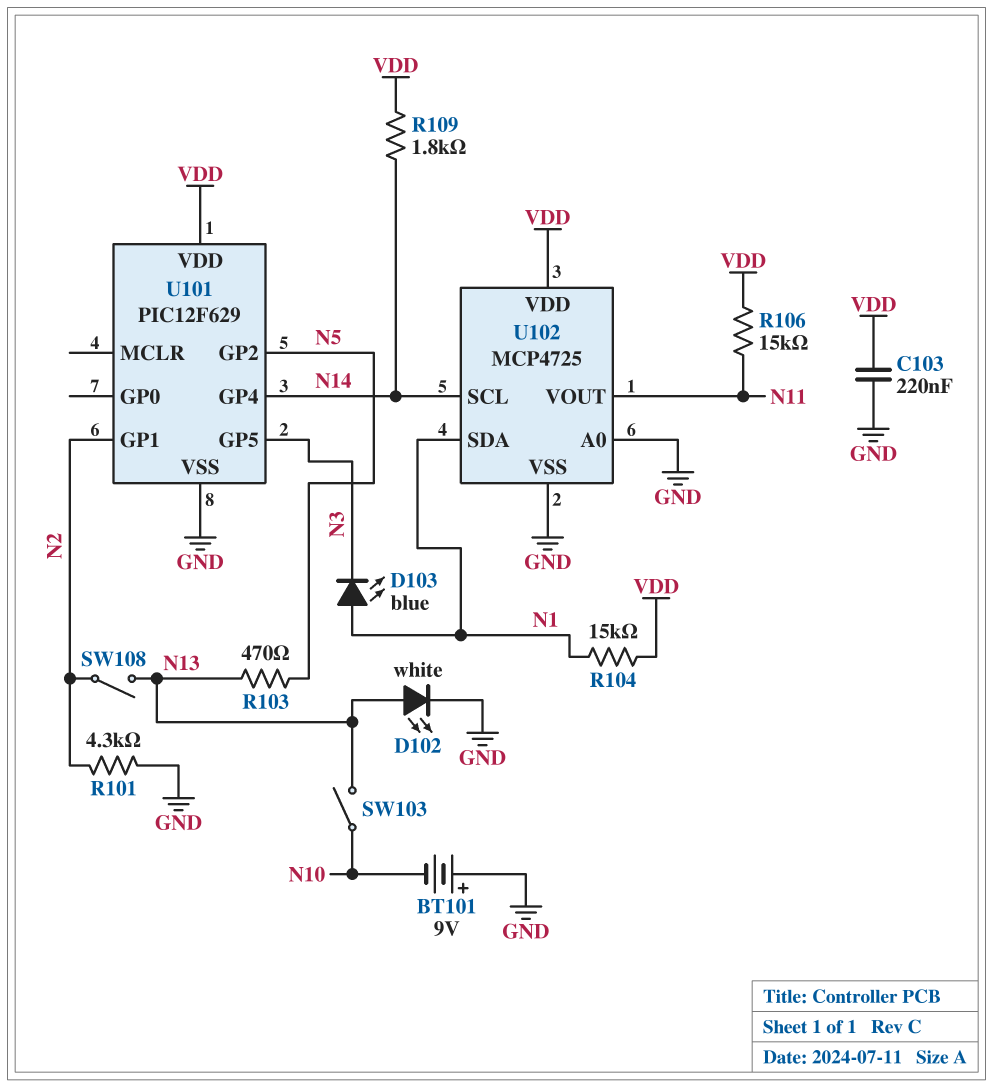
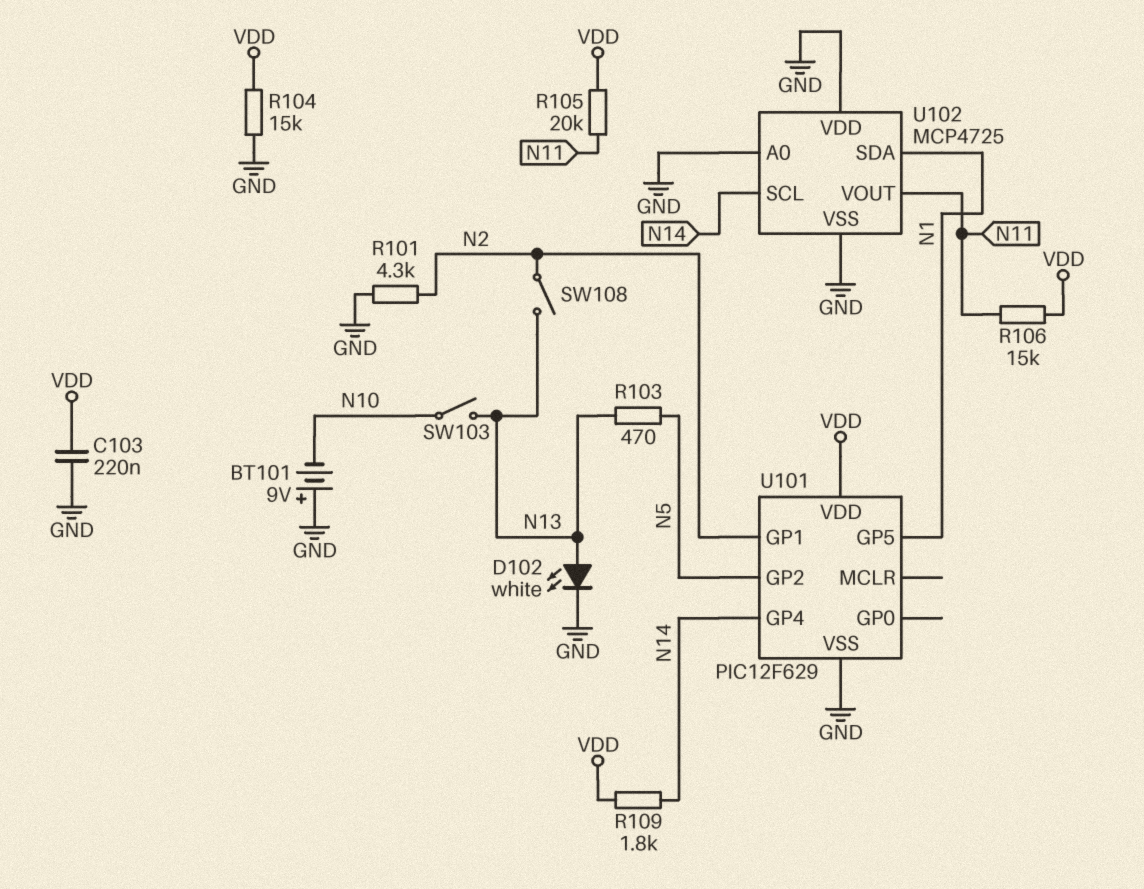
D103: LED blue (A N1, K N3) -> none
R104: 15k (N1, VDD) -> 15k (GND, VDD)
R105: none -> 20k (N11, VDD)
U101 pin GP5: N3 -> N1
U102 pin VDD: VDD -> GND

